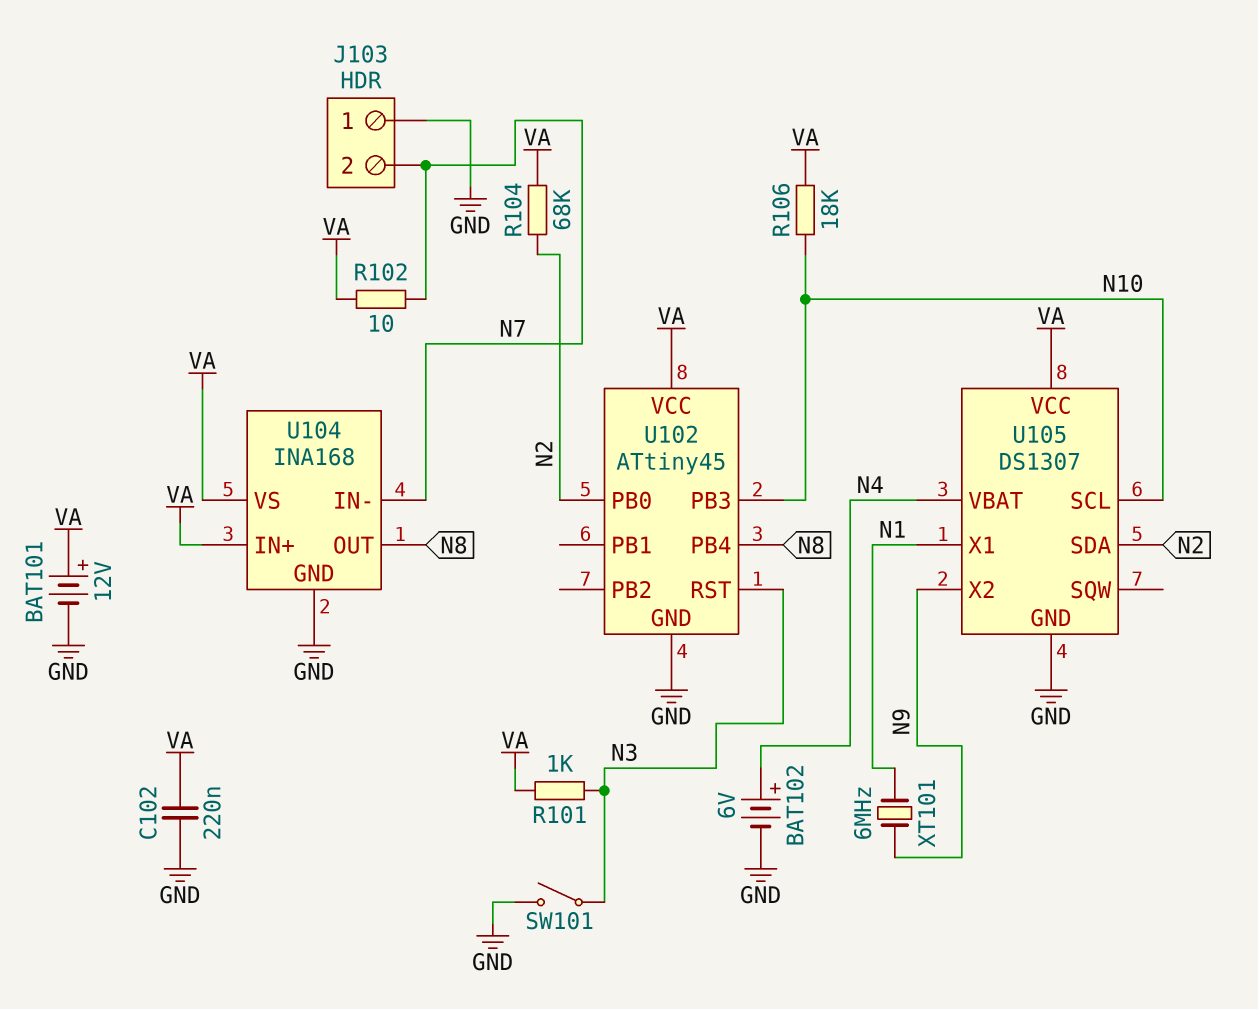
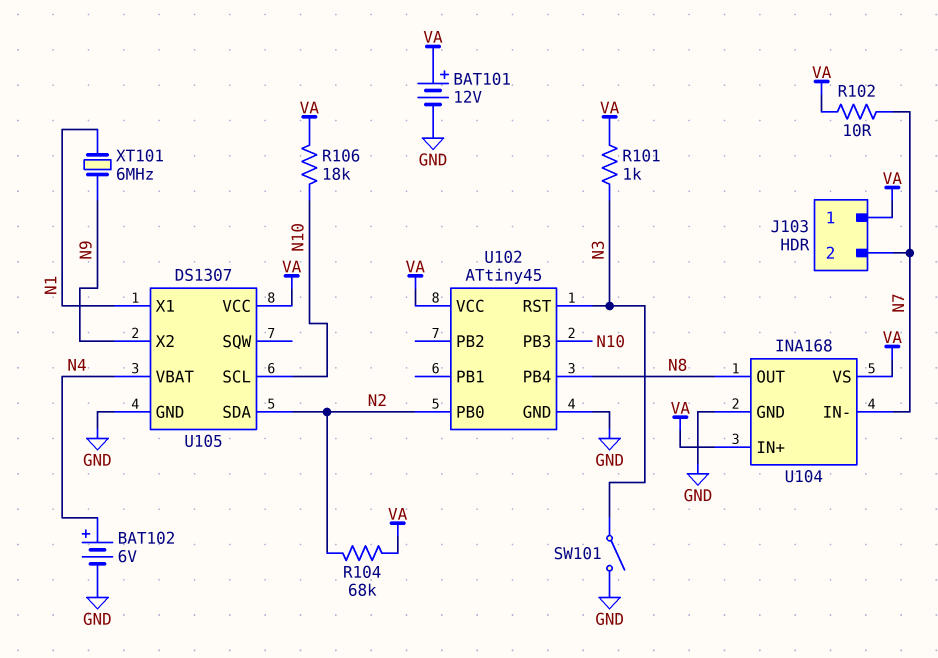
C102: 220nF (GND, VA) -> none
J103 pin 1: GND -> VA

